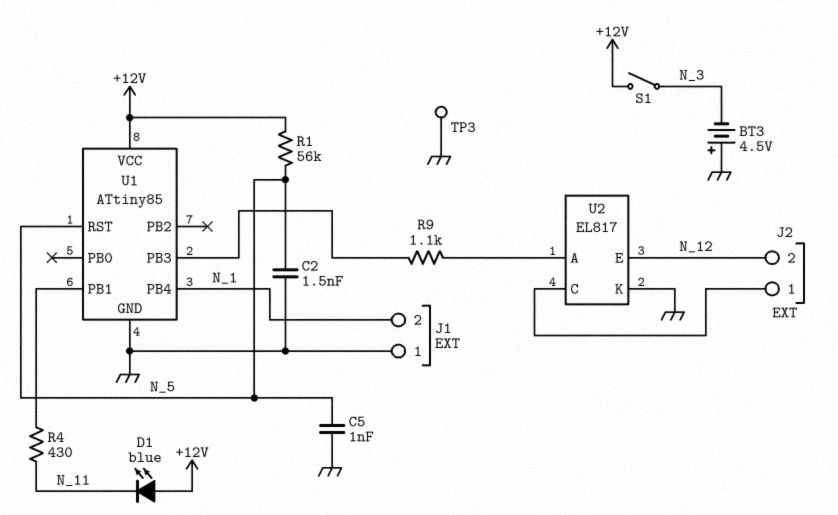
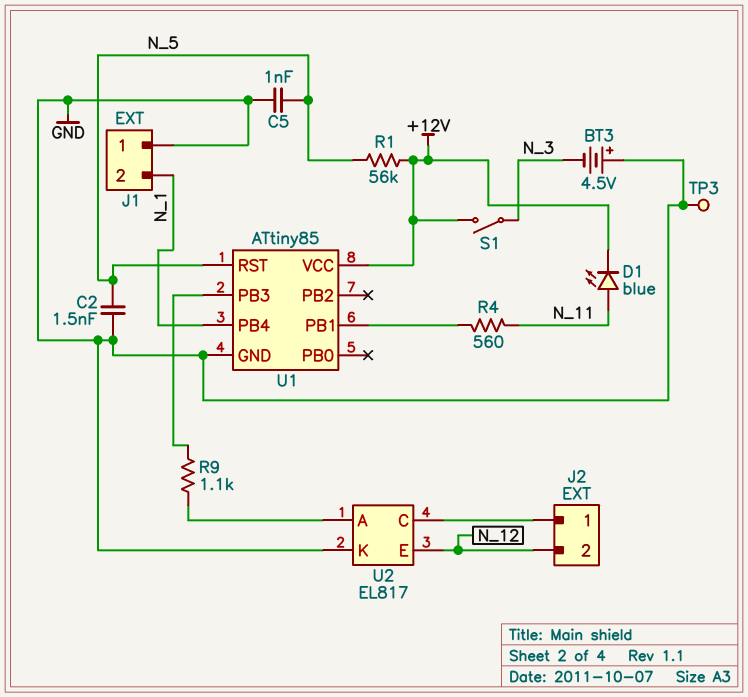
D1: LED blue (A +12V, K N_11) -> LED blue (A N_11, K +12V)
R4: 430 (N_11, U1/PB1) -> 560 (N_11, U1/PB1)

